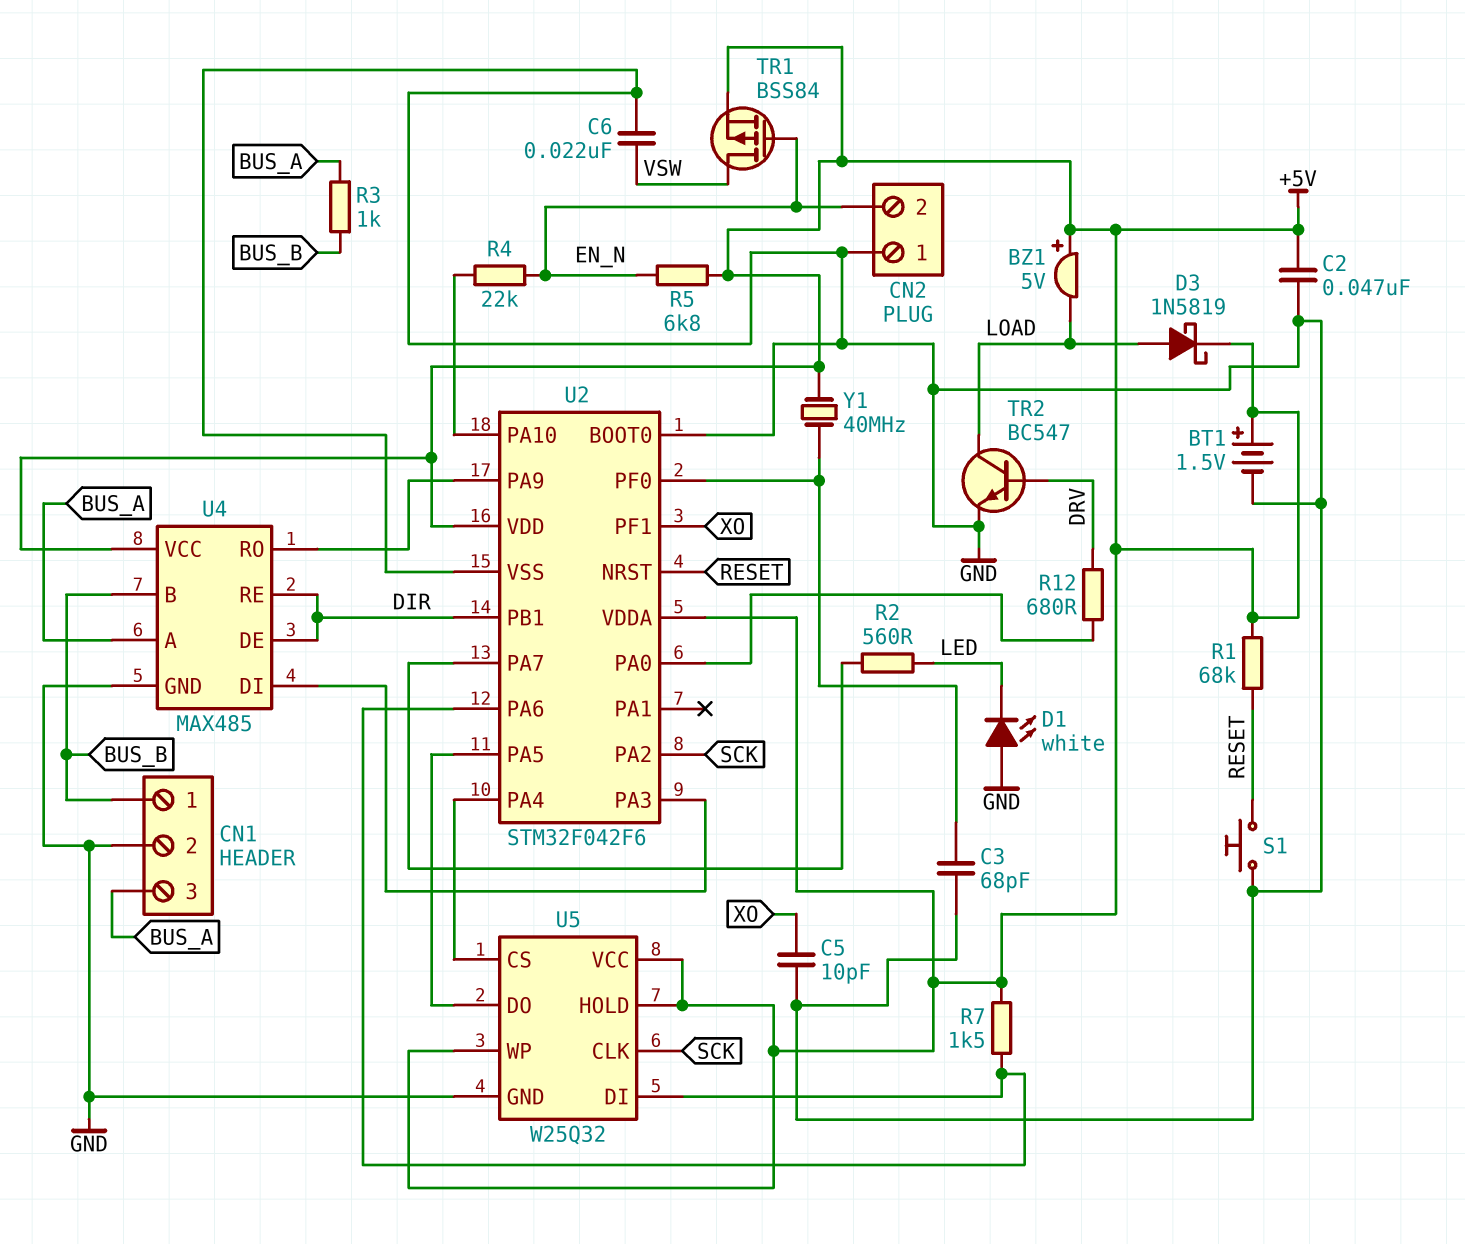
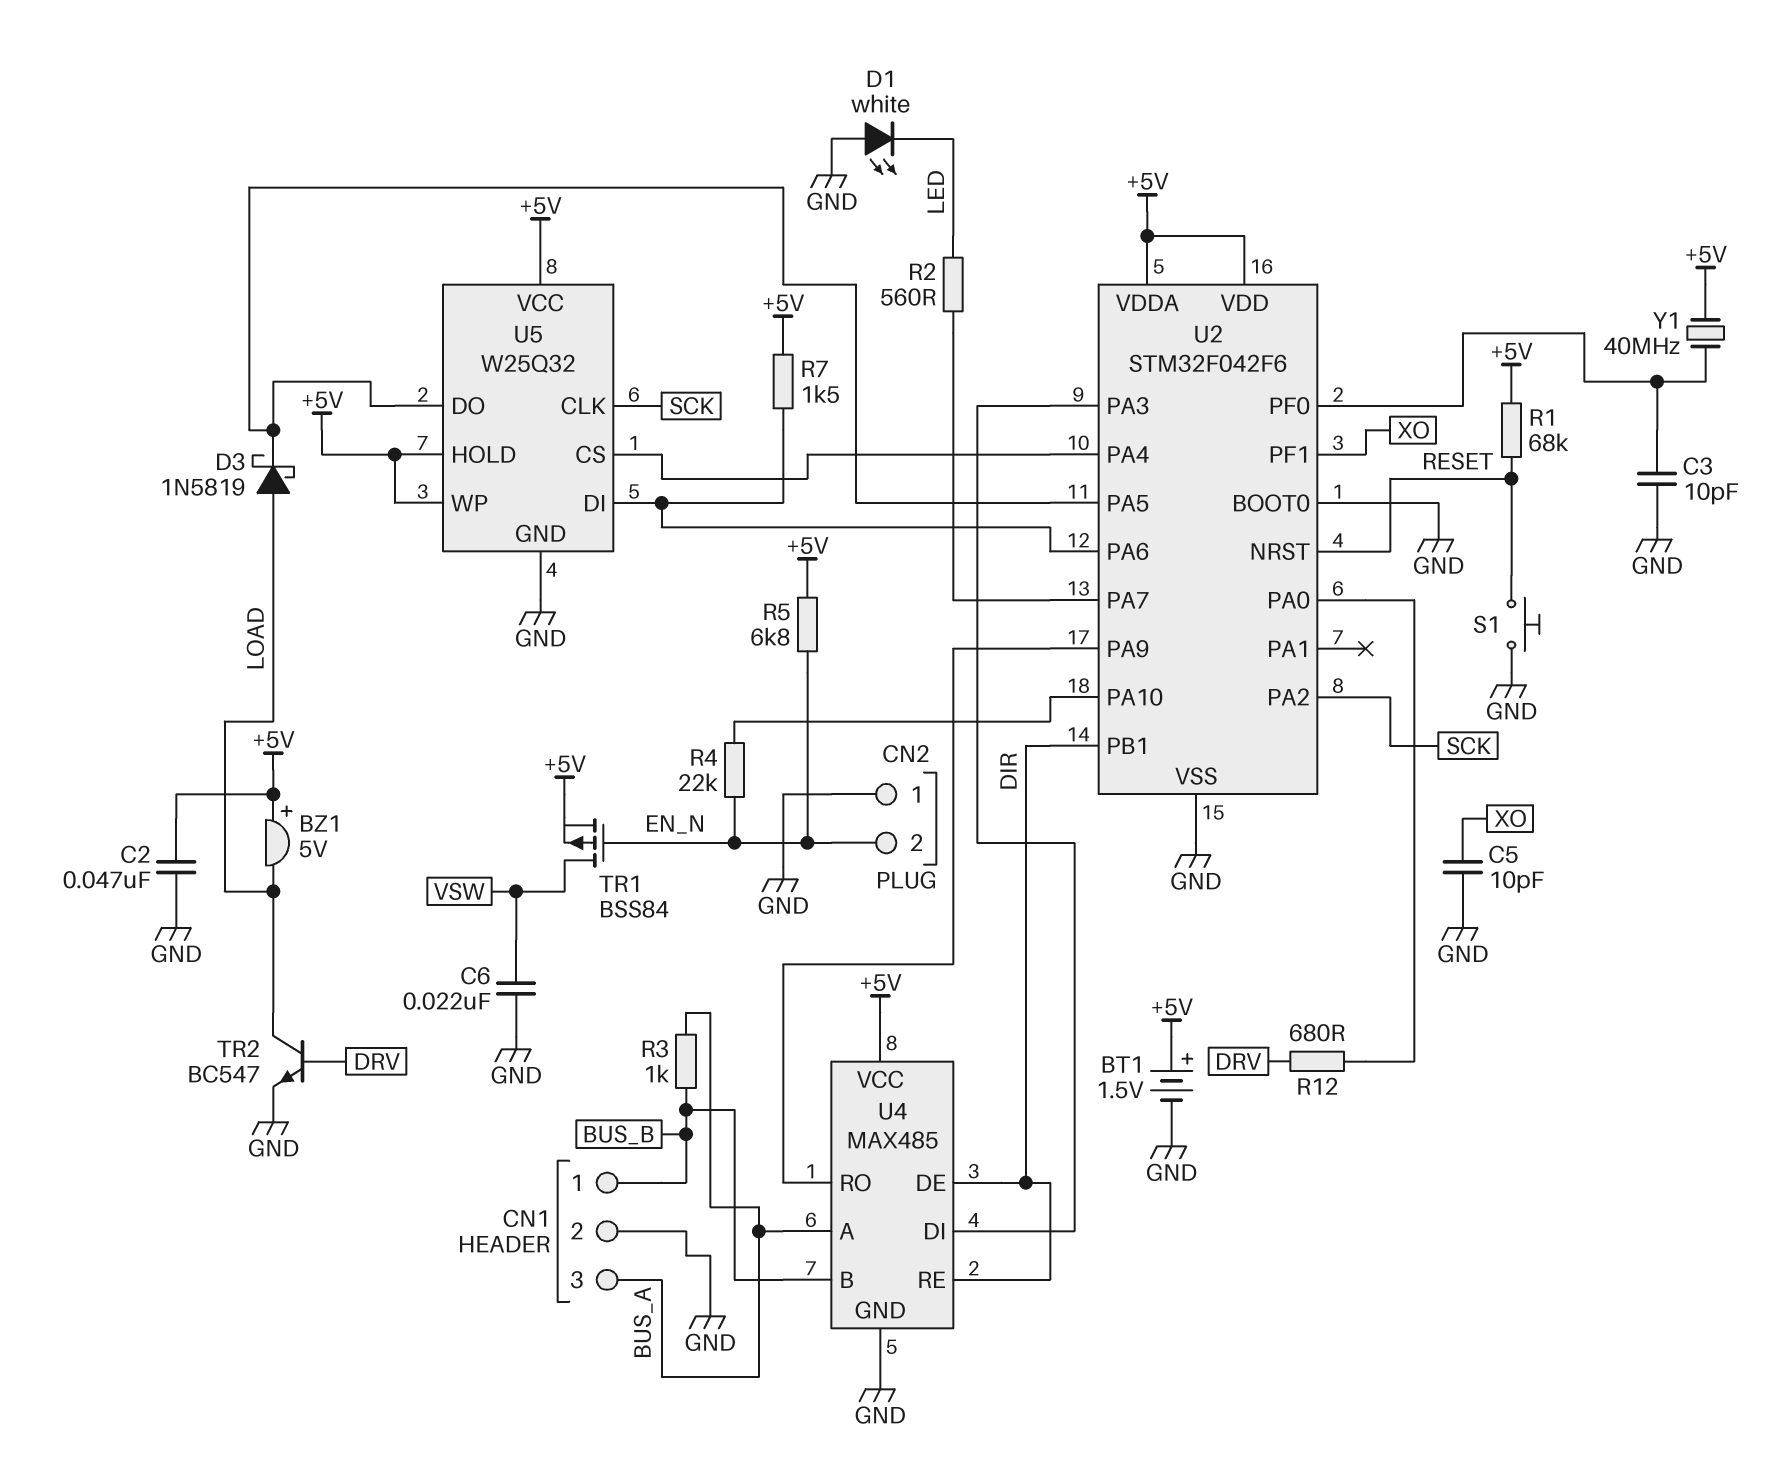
C3: 68pF (GND, U2/PF0) -> 10pF (GND, U2/PF0)
D3: schottky 1N5819 (A LOAD, K +5V) -> schottky 1N5819 (A LOAD, K U2/PA5)

